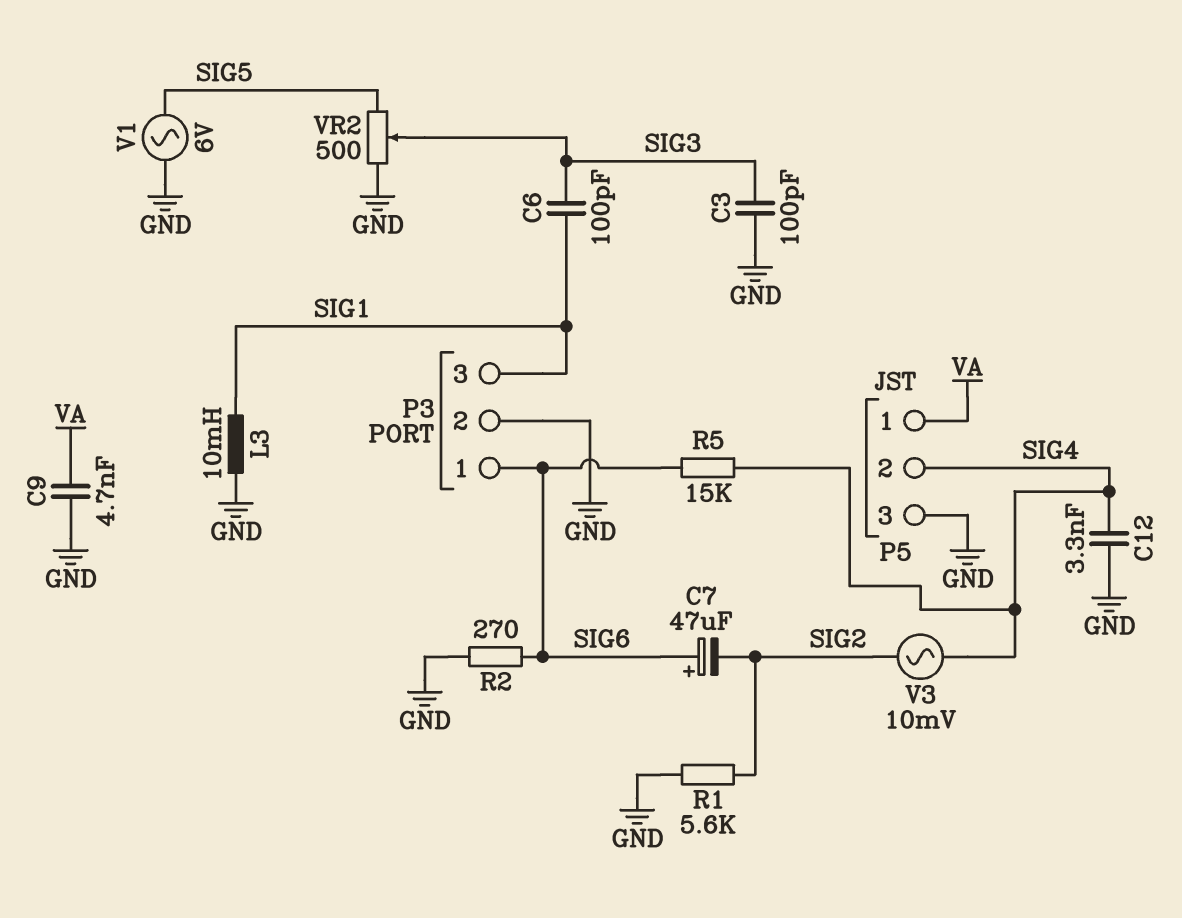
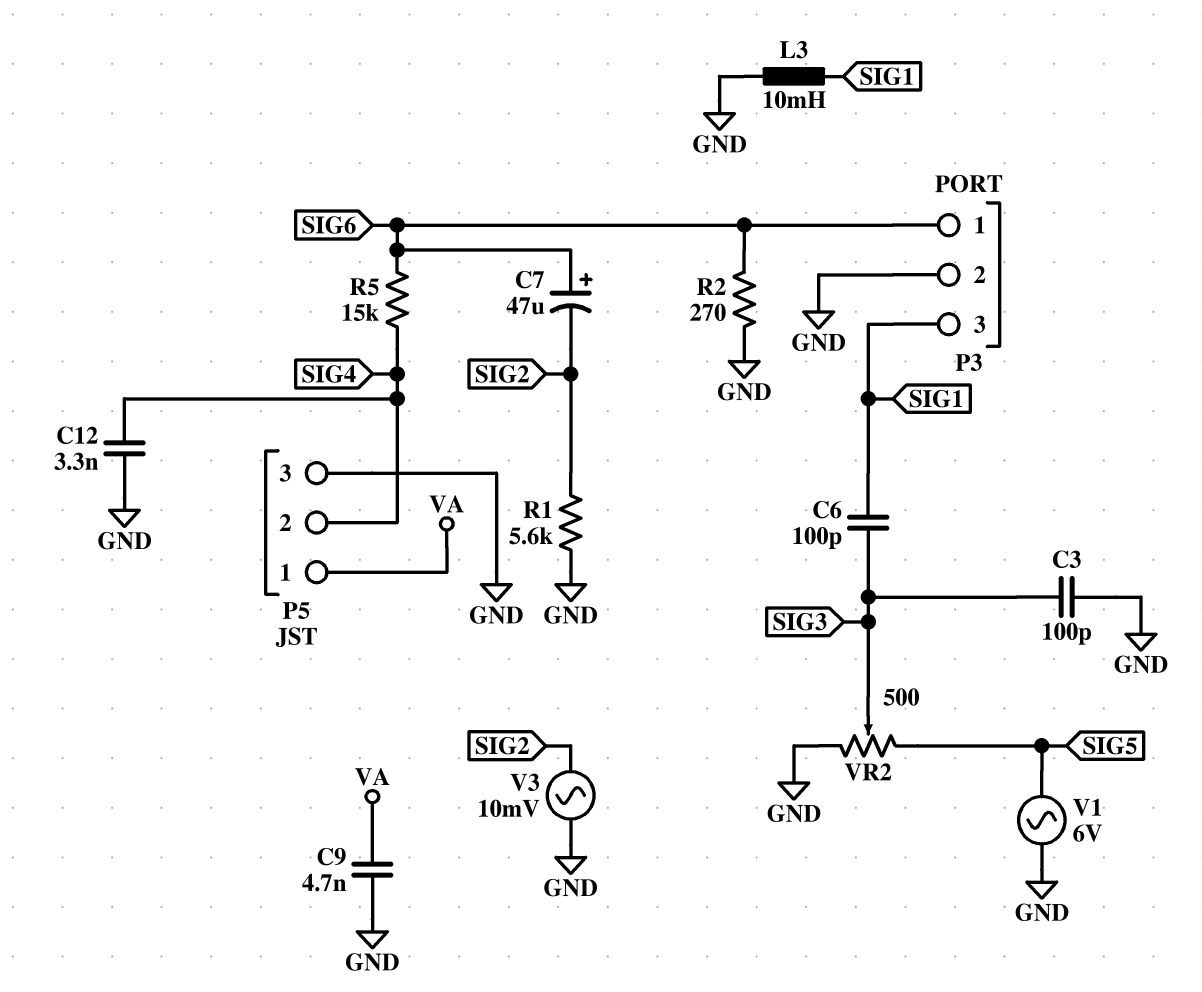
V3: AC 10mV (SIG2, SIG4) -> AC 10mV (GND, SIG2)

